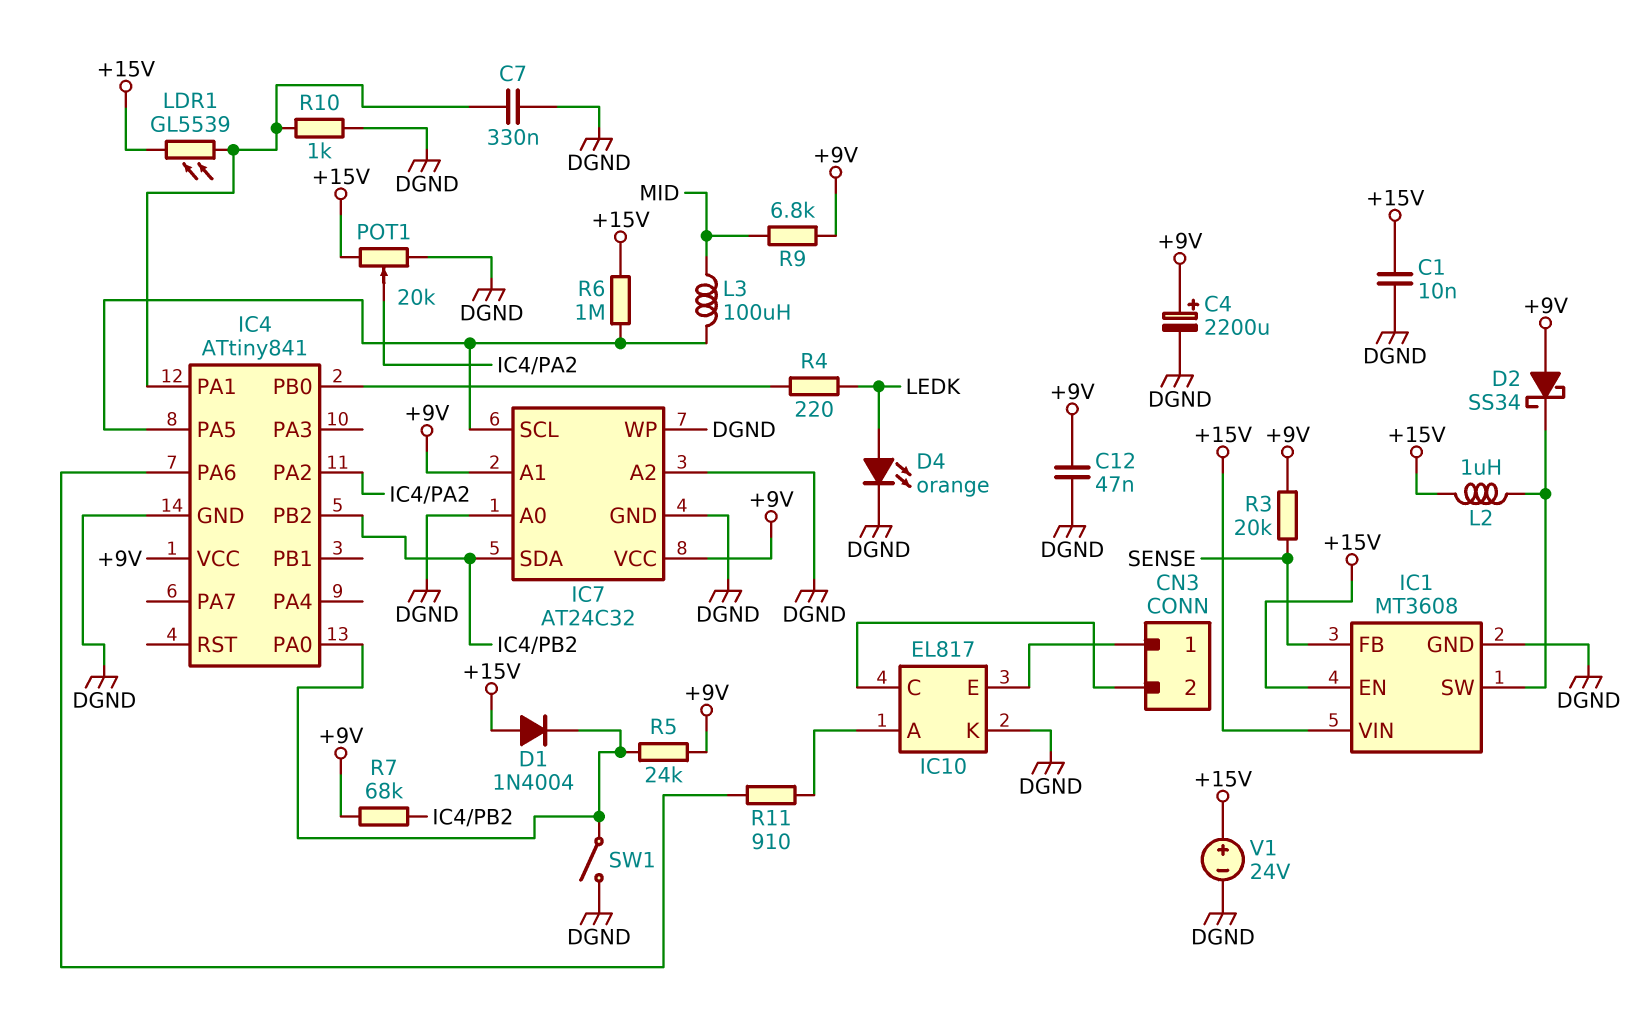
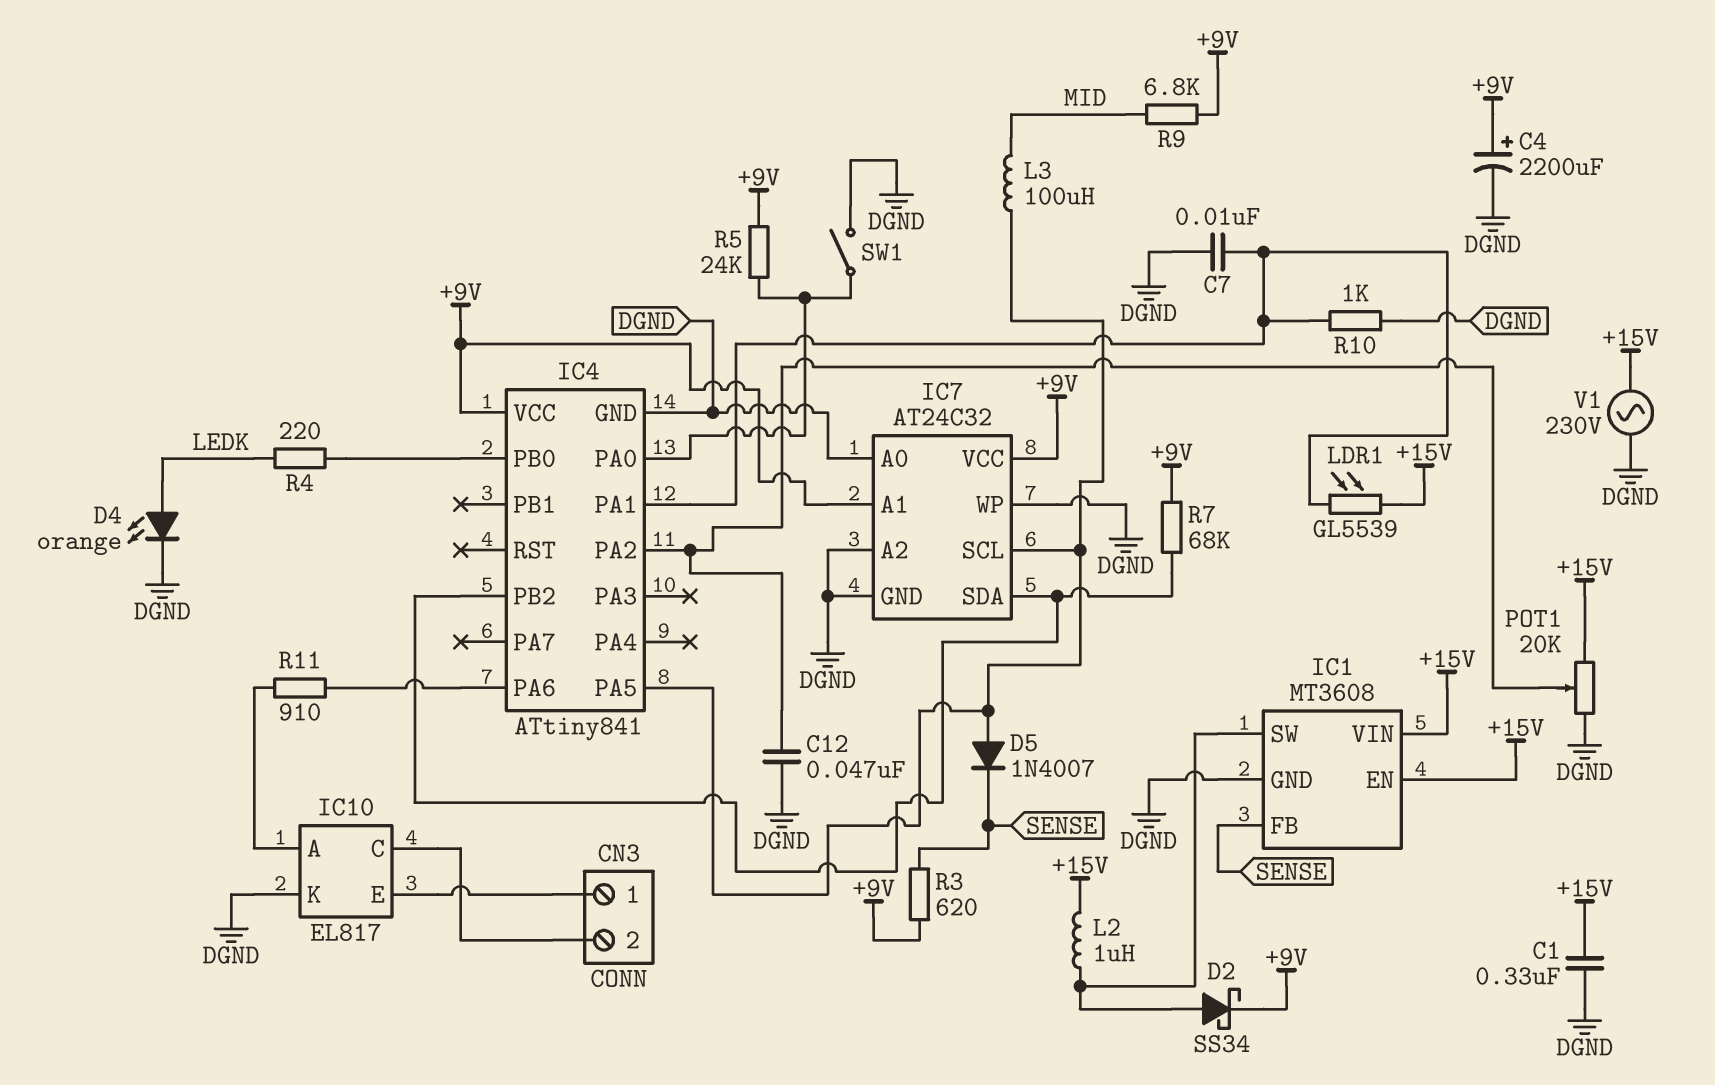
C1: 10nF (+15V, DGND) -> 330nF (+15V, DGND)
C7: 330nF (DGND, IC4/PA1) -> 10nF (DGND, IC4/PA1)
C12: 47nF (+9V, DGND) -> 47nF (DGND, IC4/PA2)
D1: diode 1N4004 (A +15V, K IC4/PA0) -> none
D2: schottky SS34 (A +9V, K IC1/SW) -> schottky SS34 (A IC1/SW, K +9V)
D5: none -> diode 1N4007 (A IC4/PA5, K SENSE)
R3: 20k (+9V, SENSE) -> 620 (+9V, SENSE)
R6: 1M (+15V, IC4/PA5) -> none
V1: 24V (plus +15V, minus DGND) -> AC 230V (+15V, DGND)

